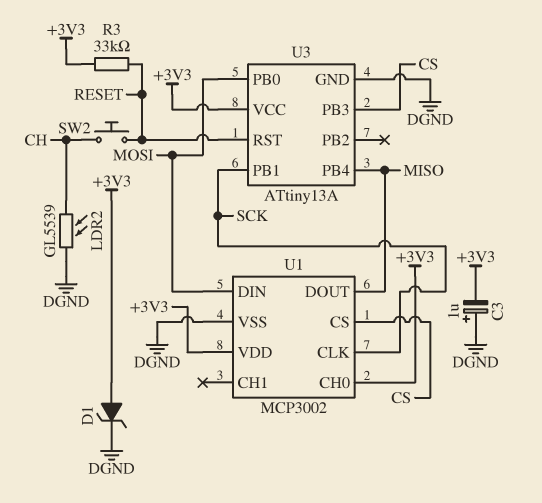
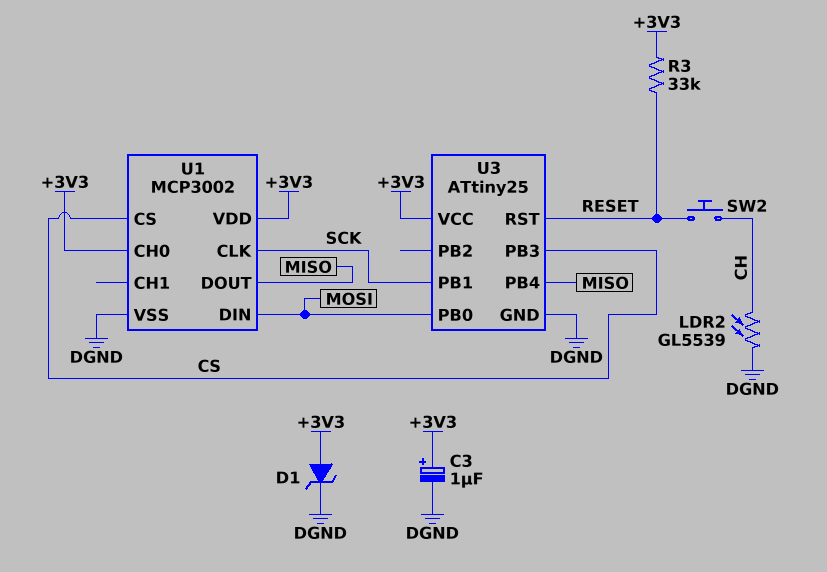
C3: 1uF (plus DGND, minus +3V3) -> 1uF (plus +3V3, minus DGND)
U3: ATtiny13A -> ATtiny25

